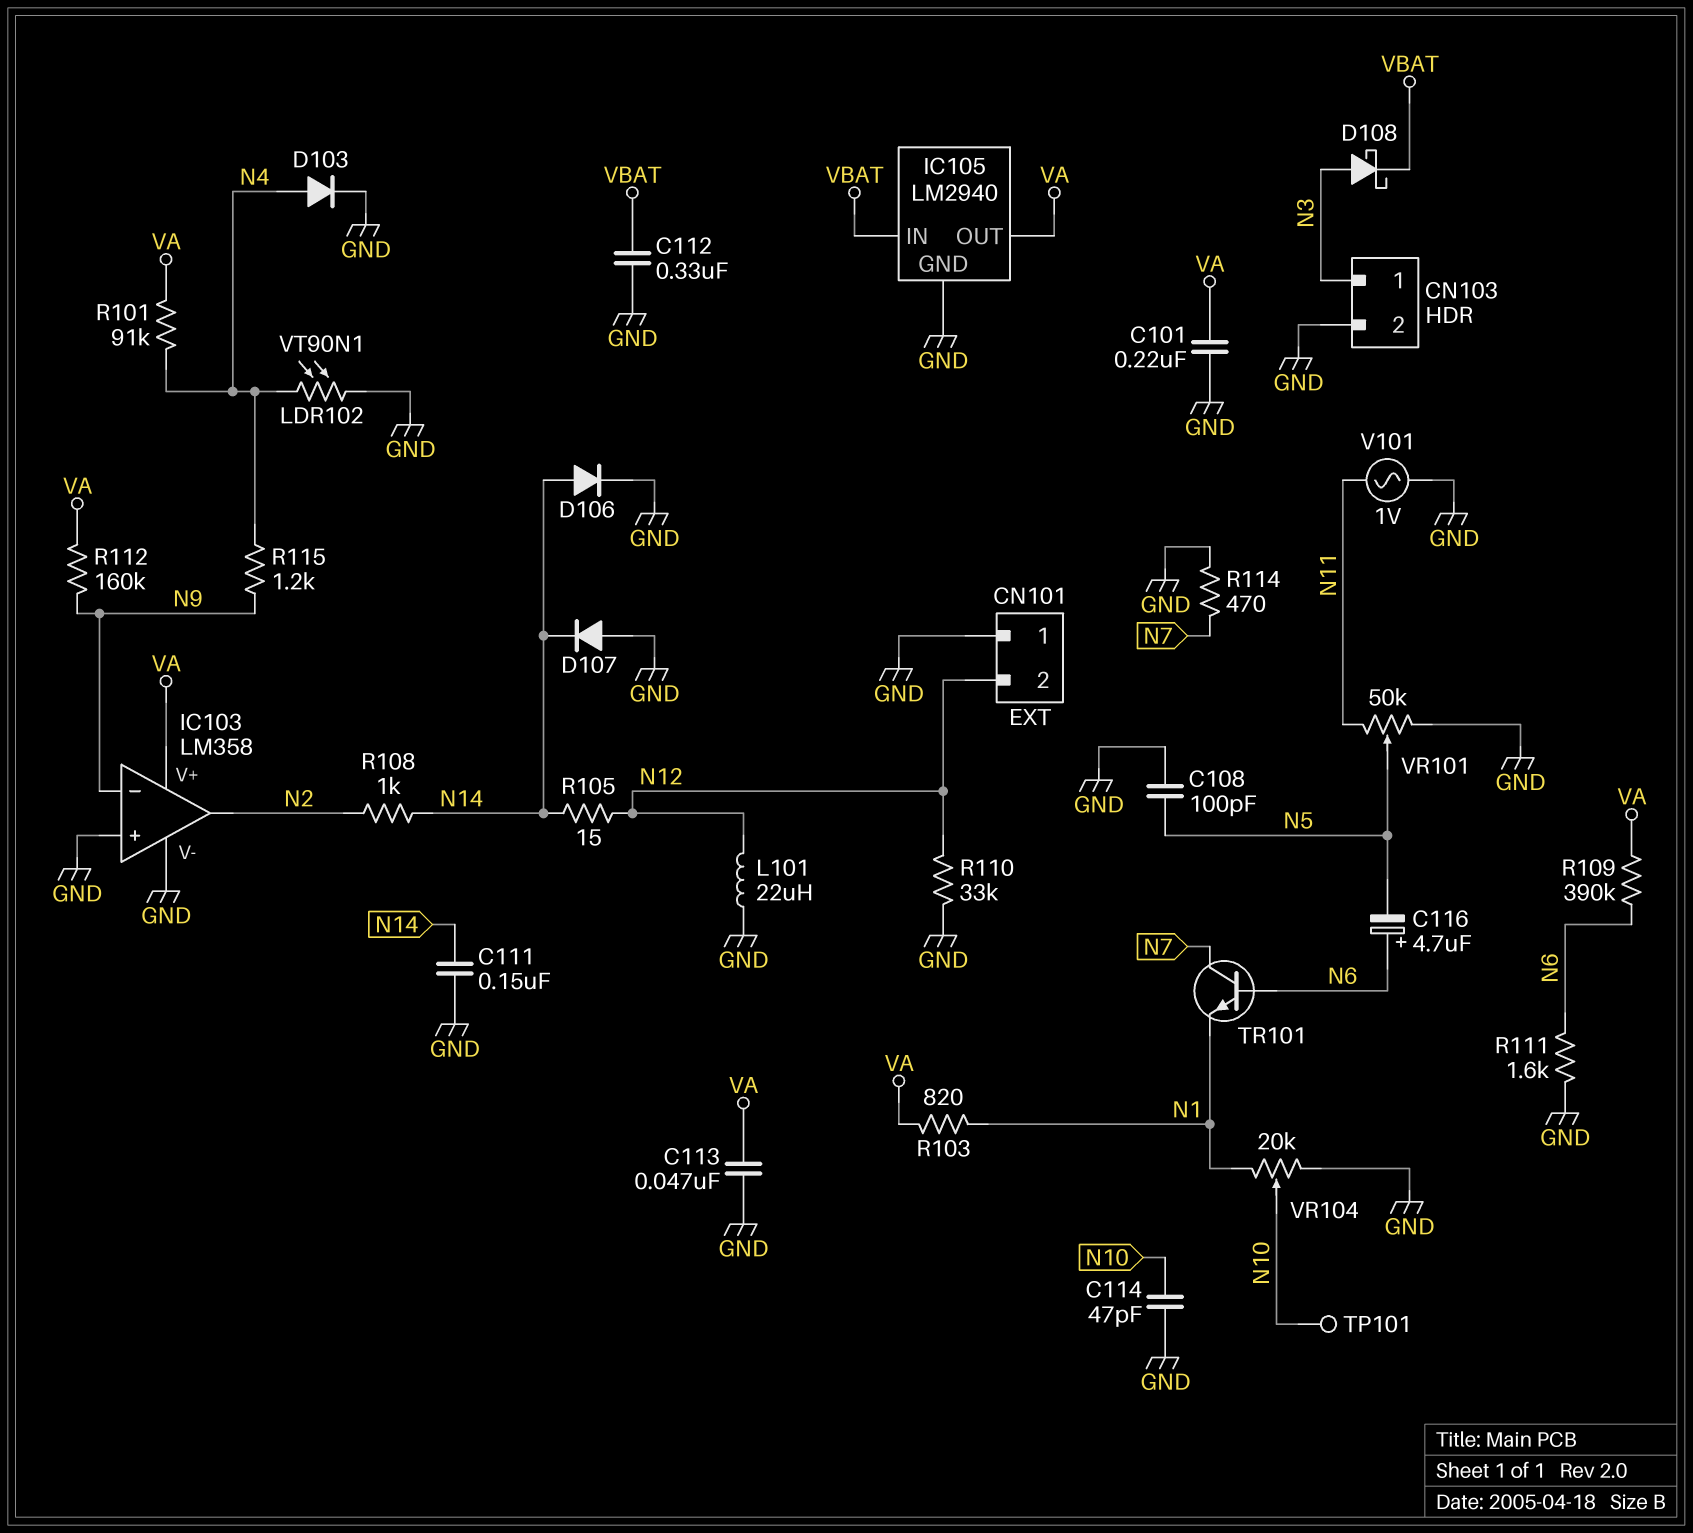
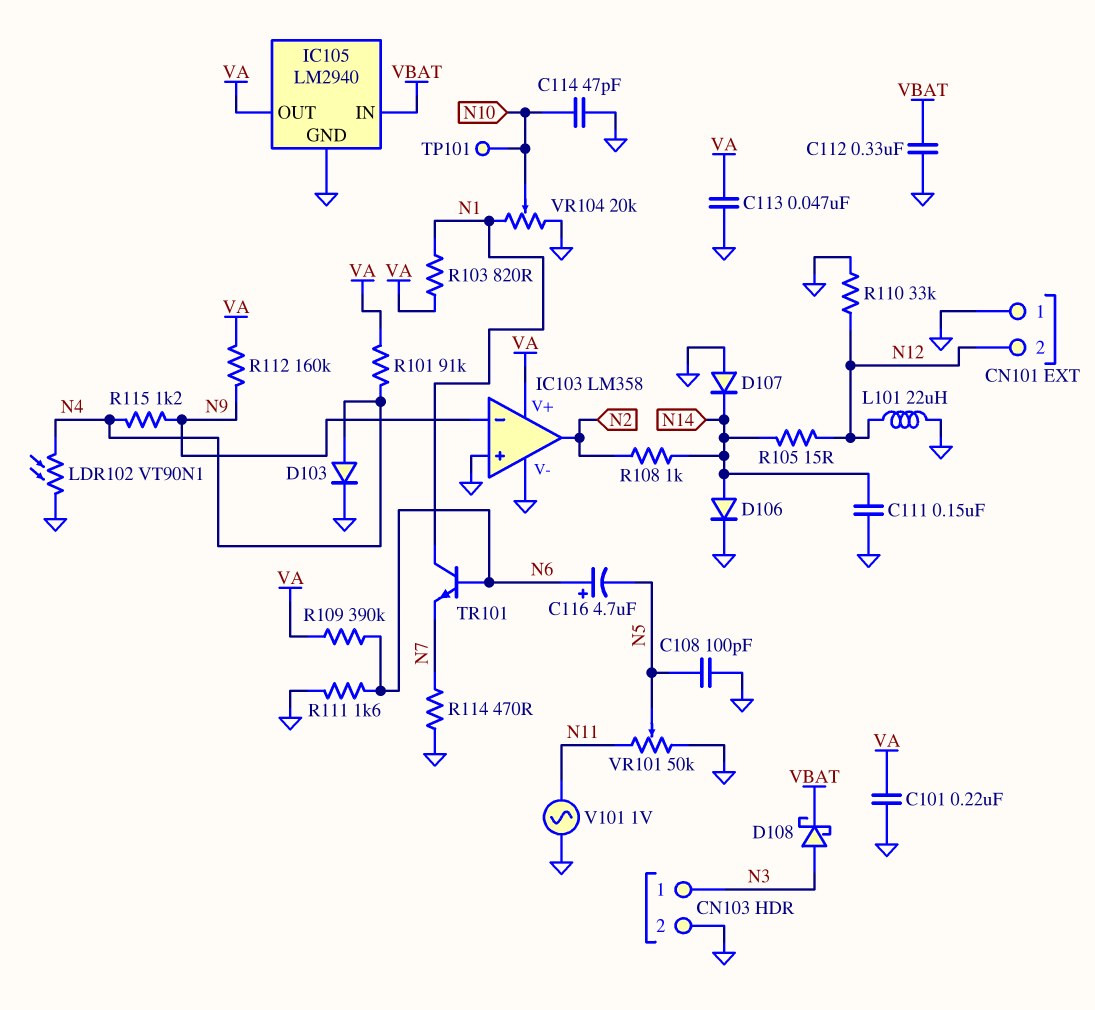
TR101: NPN (B N6, C N7, E N1) -> NPN (B N6, C N1, E N7)

